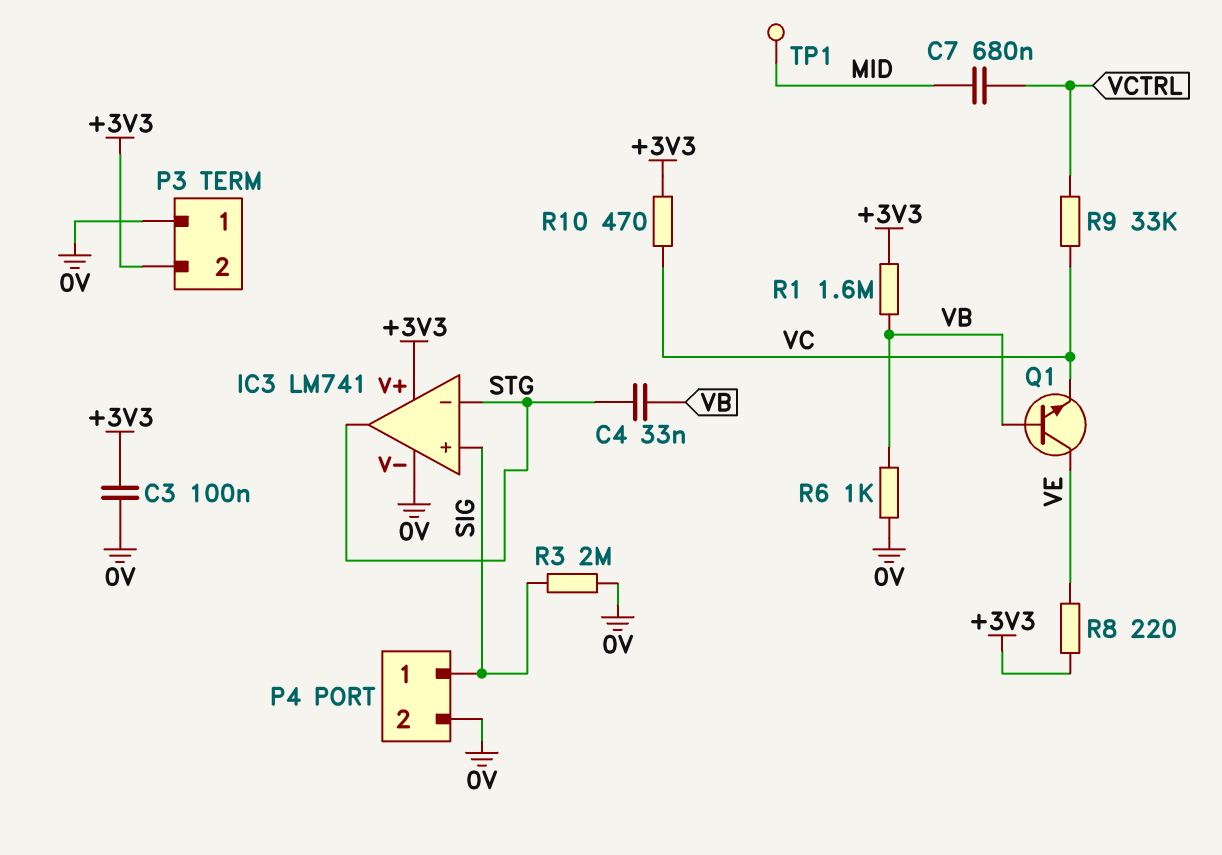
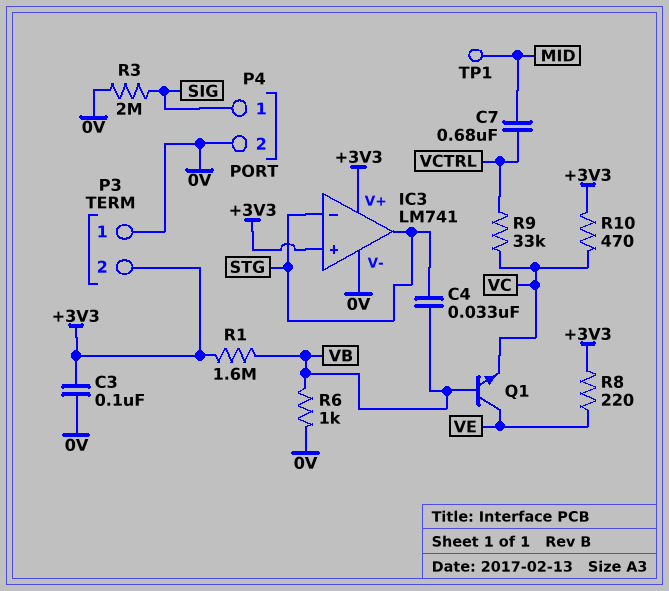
IC3 pin in+: SIG -> +3V3

